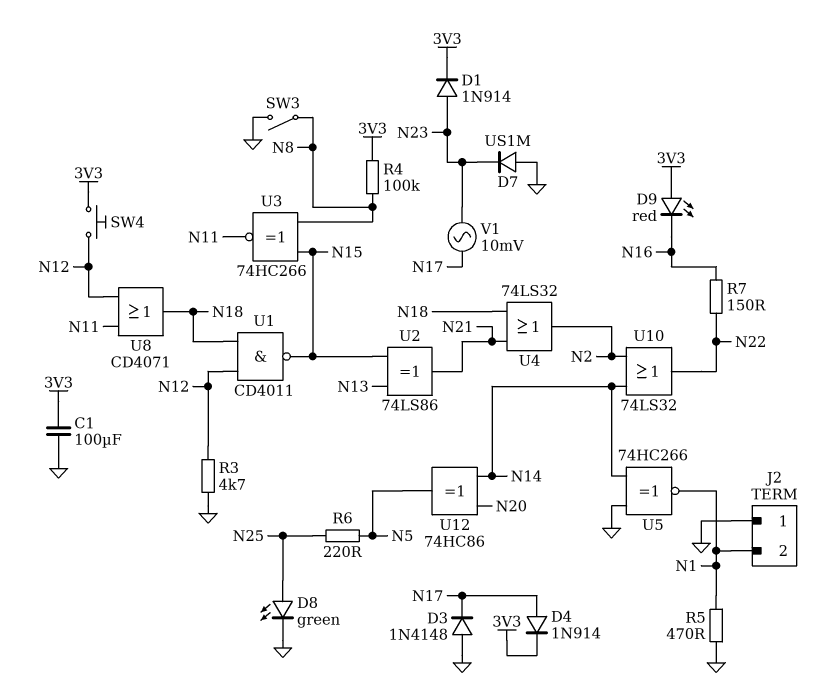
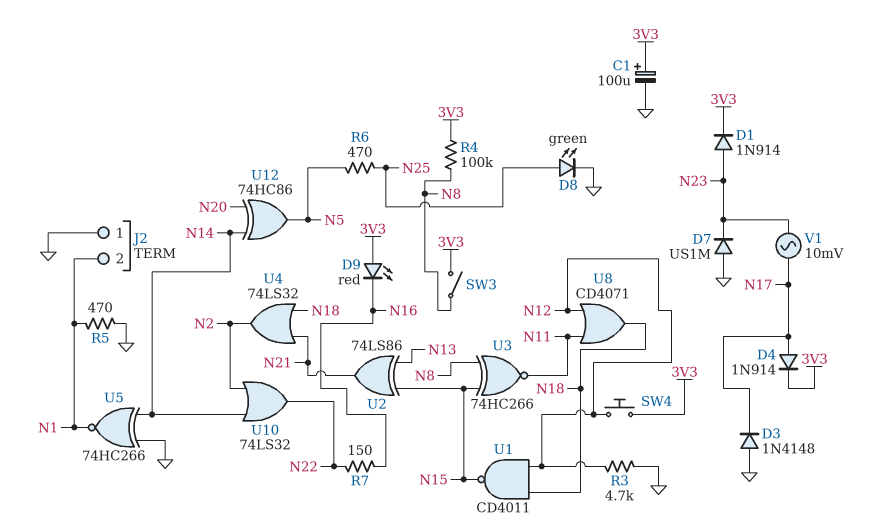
C1: 100uF (3V3, GND) -> 100uF (plus 3V3, minus GND)
R6: 220 (N5, N25) -> 470 (N5, N25)
SW3: switch (GND, N8) -> switch (3V3, N8)

